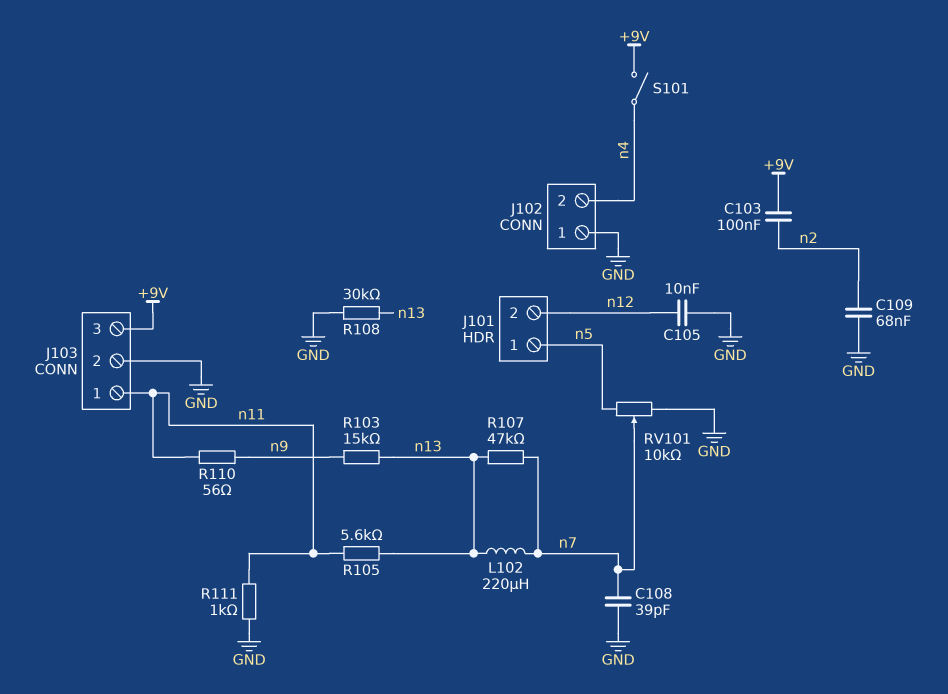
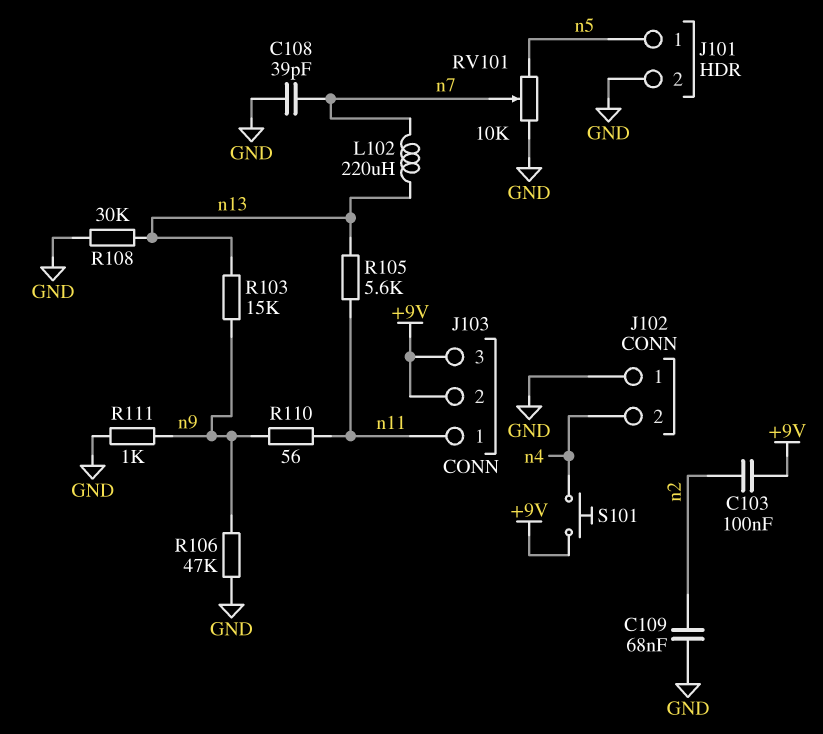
C105: 10nF (GND, n12) -> none
J101 pin 2: n12 -> GND
J103 pin 2: GND -> +9V
R106: none -> 47k (GND, n9)
R107: 47k (n7, n13) -> none
R111: 1k (GND, n11) -> 1k (GND, n9)
S101: switch (+9V, n4) -> button (+9V, n4)

